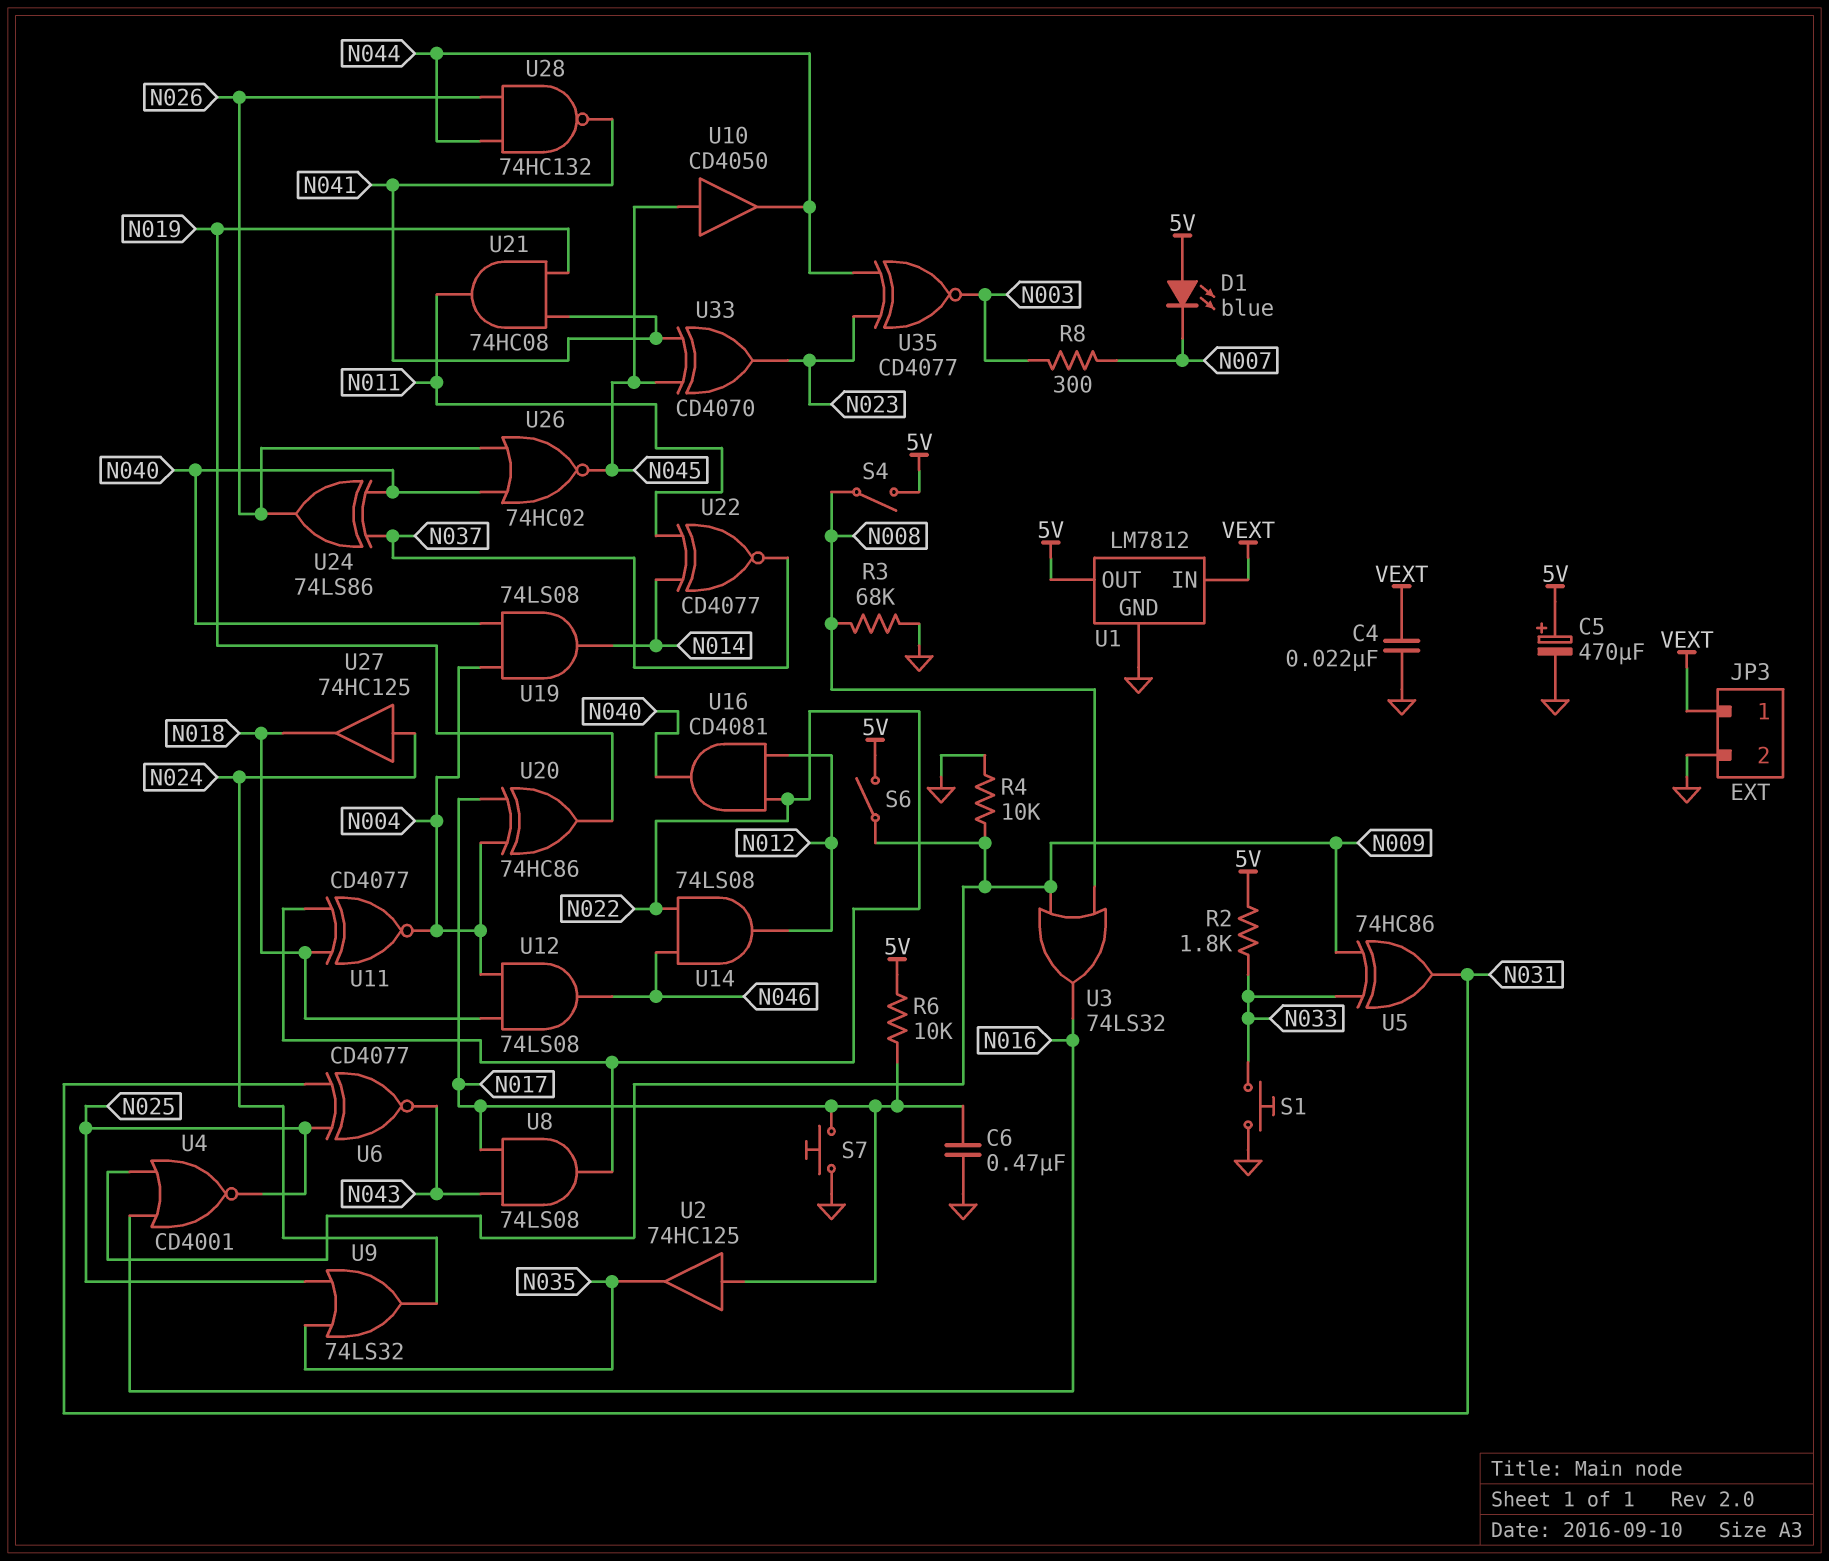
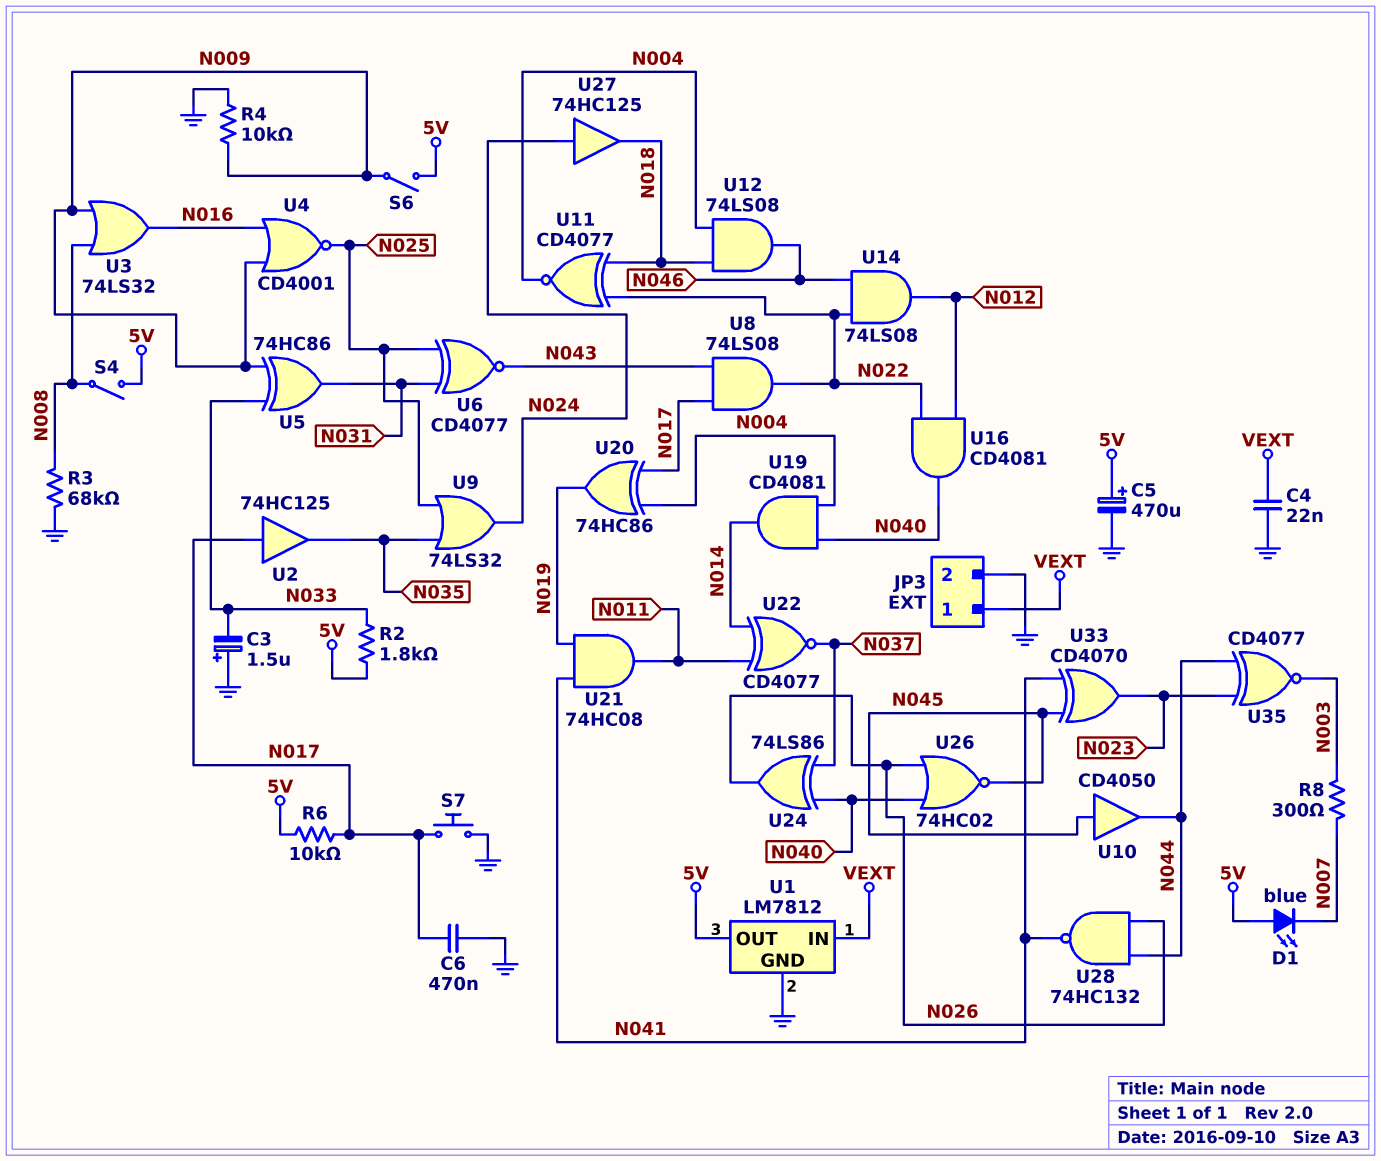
C3: none -> 1.5uF (plus GND, minus N033)
S1: button (GND, N033) -> none
U19: AND 74LS08 (in N004, in N040, out N014) -> AND CD4081 (in N004, in N040, out N014)

